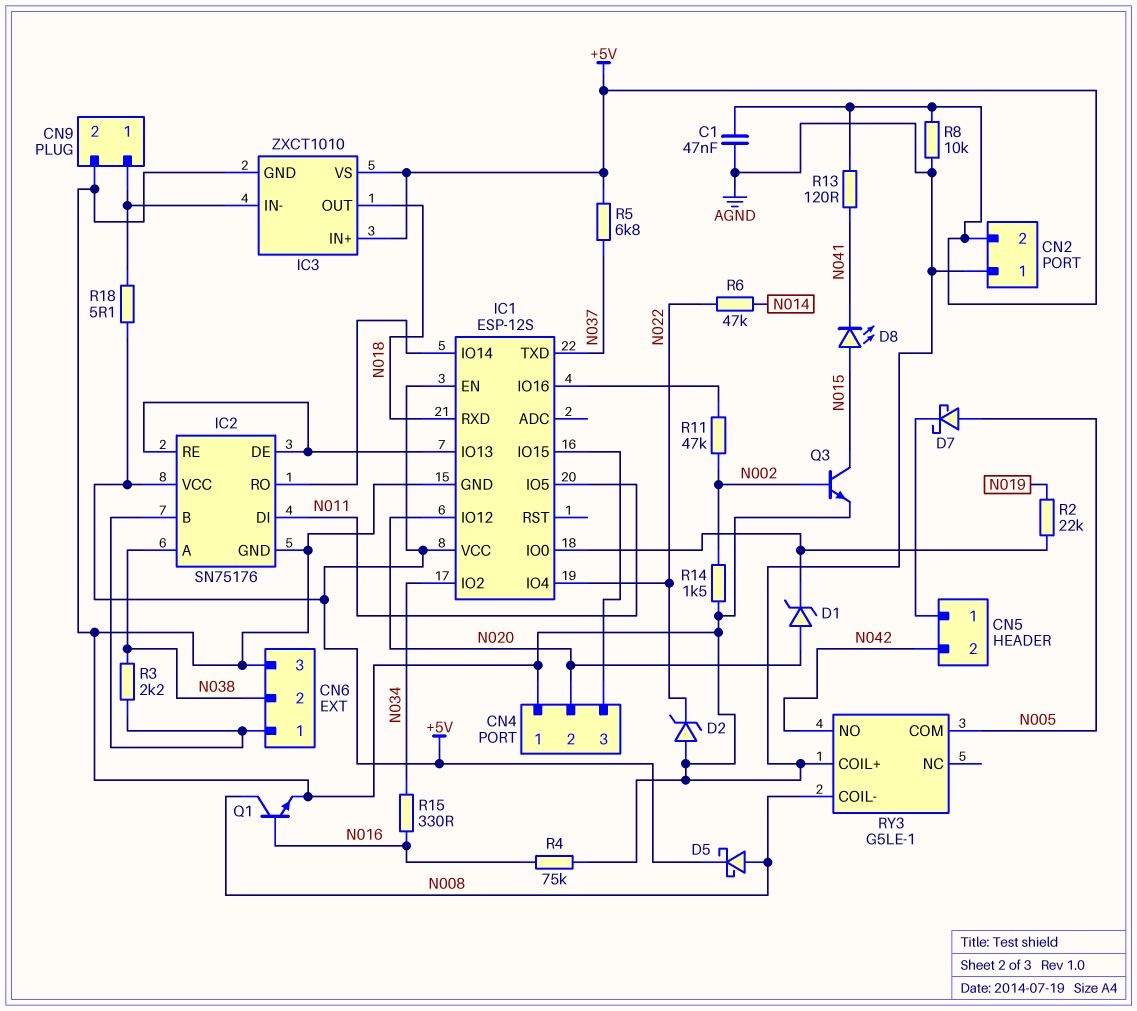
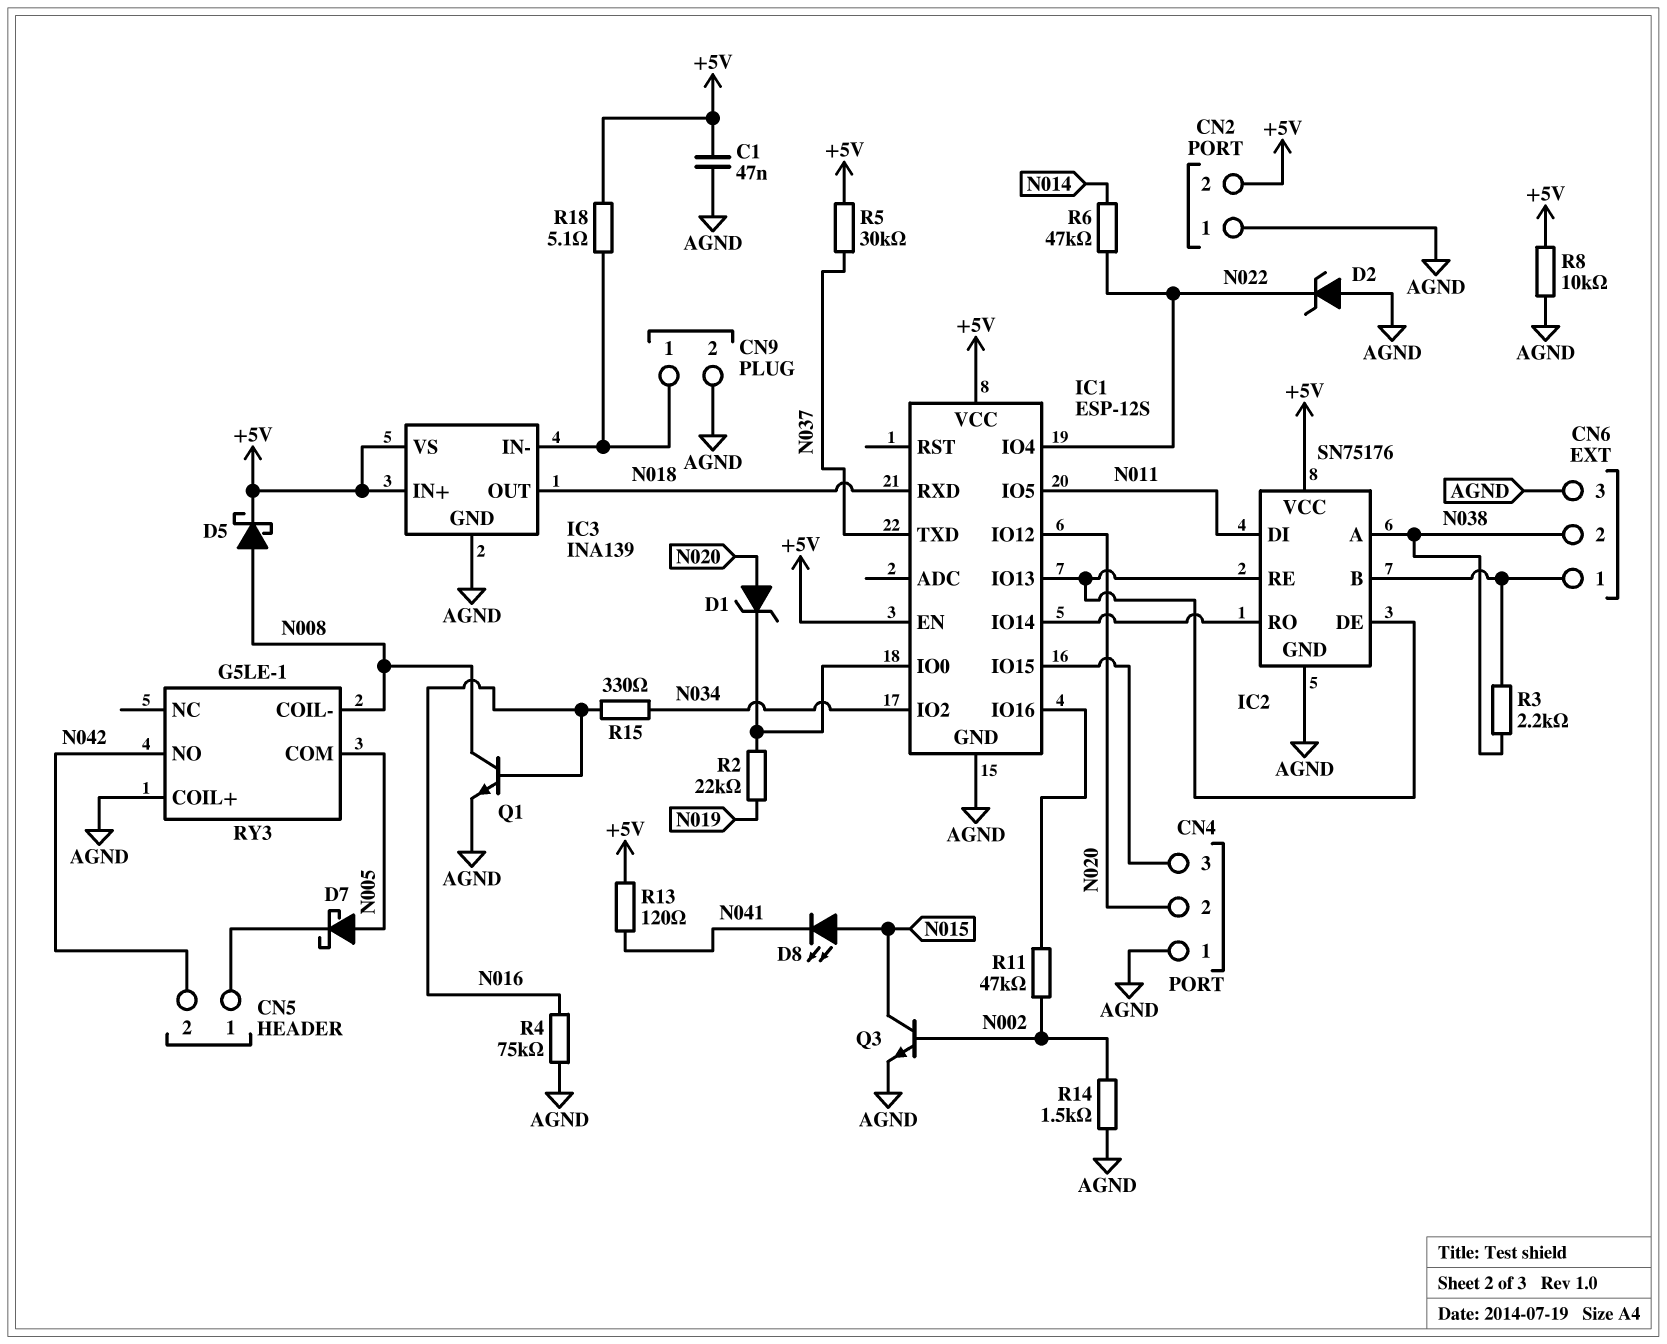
IC3: ZXCT1010 -> INA139
R5: 6.8k (+5V, N037) -> 30k (+5V, N037)

